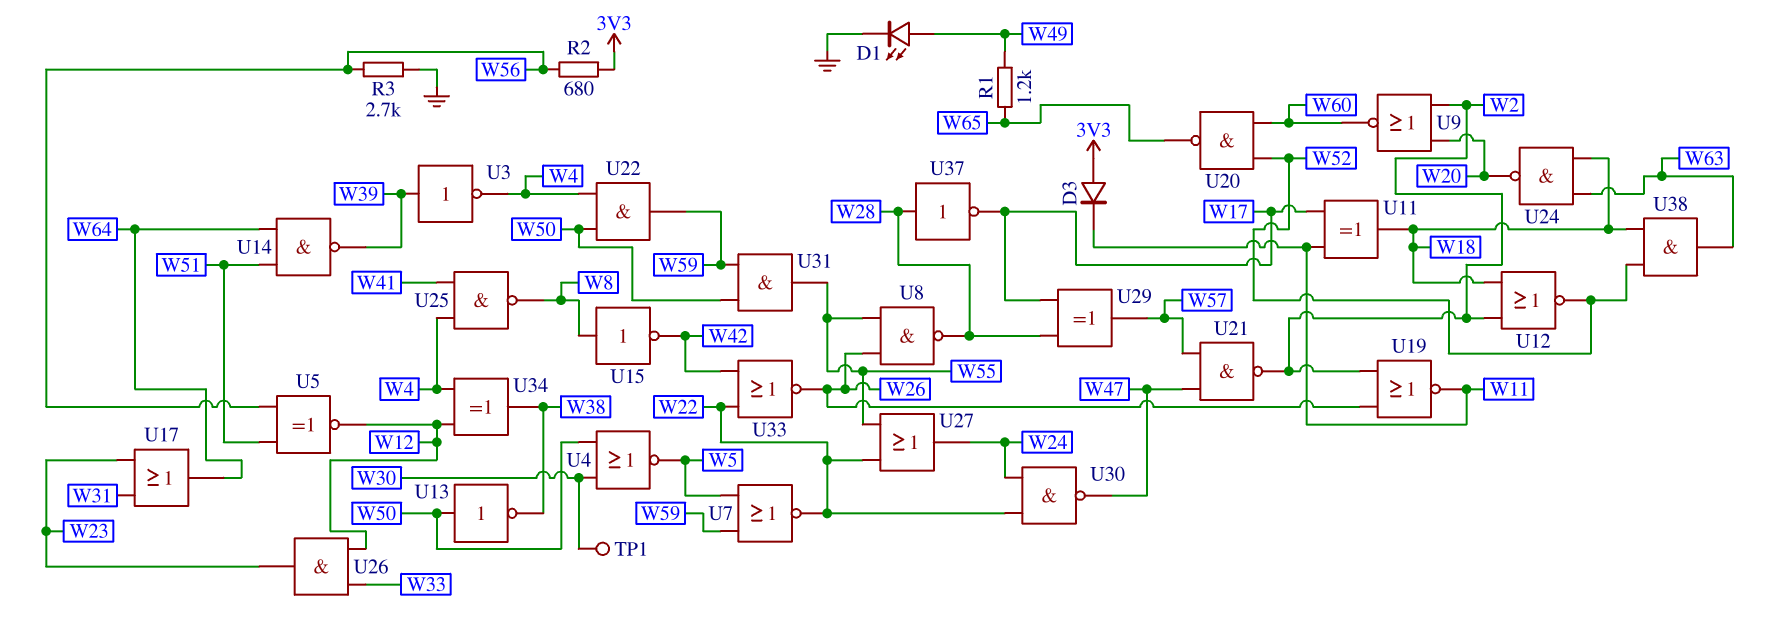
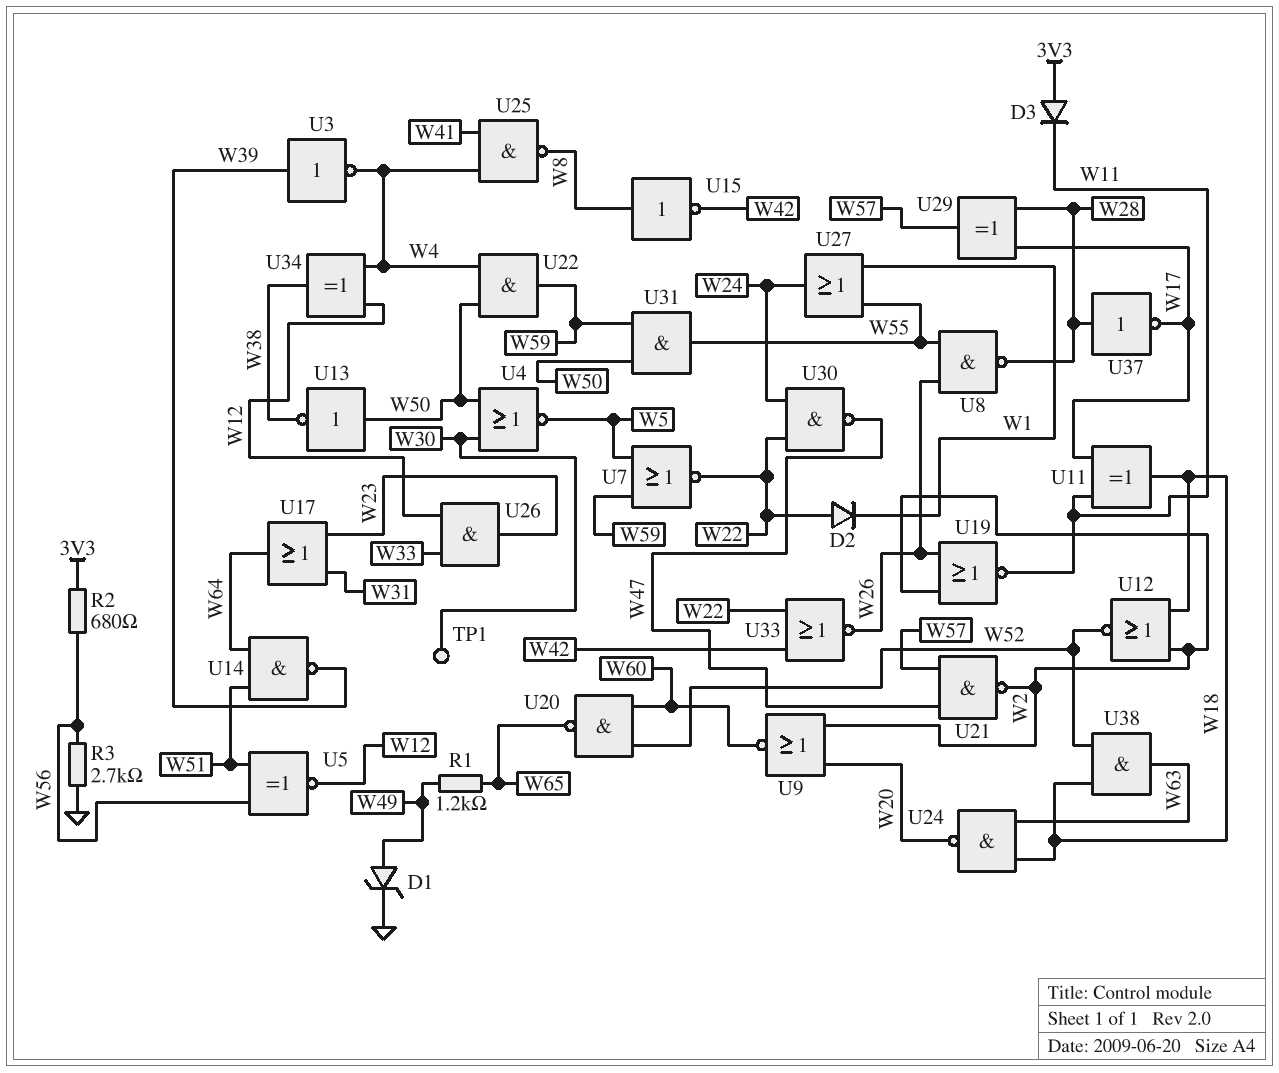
D1: LED (A W49, K GND) -> zener (A W49, K GND)
D2: none -> diode (A W22, K W1)
U27: OR (in W22, in W55, out W24) -> OR (in W1, in W55, out W24)

